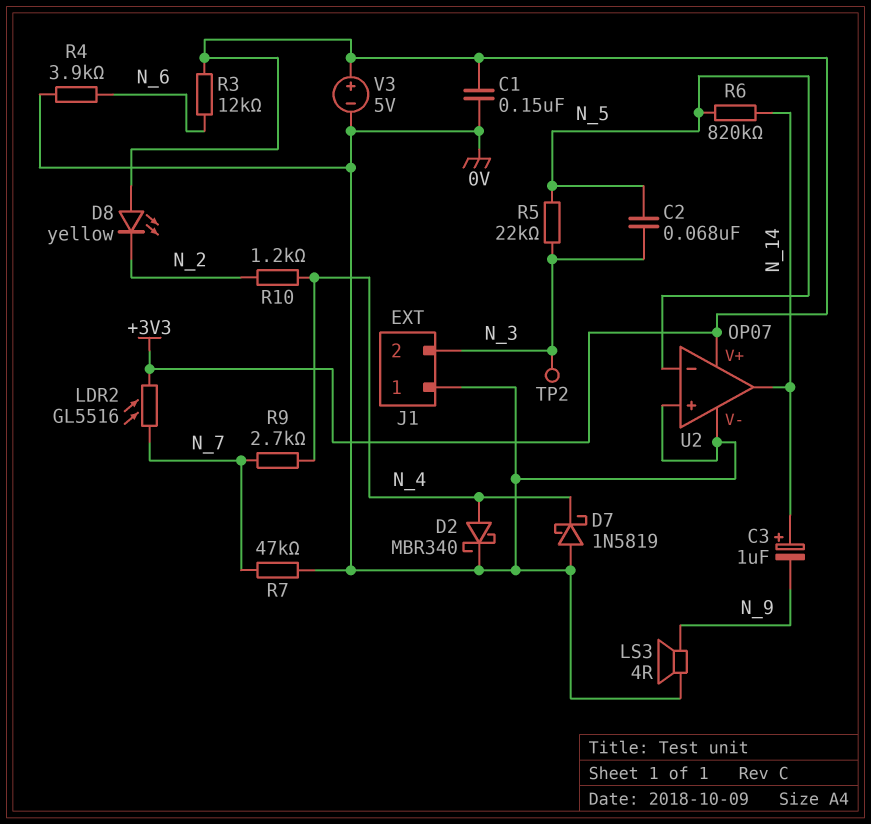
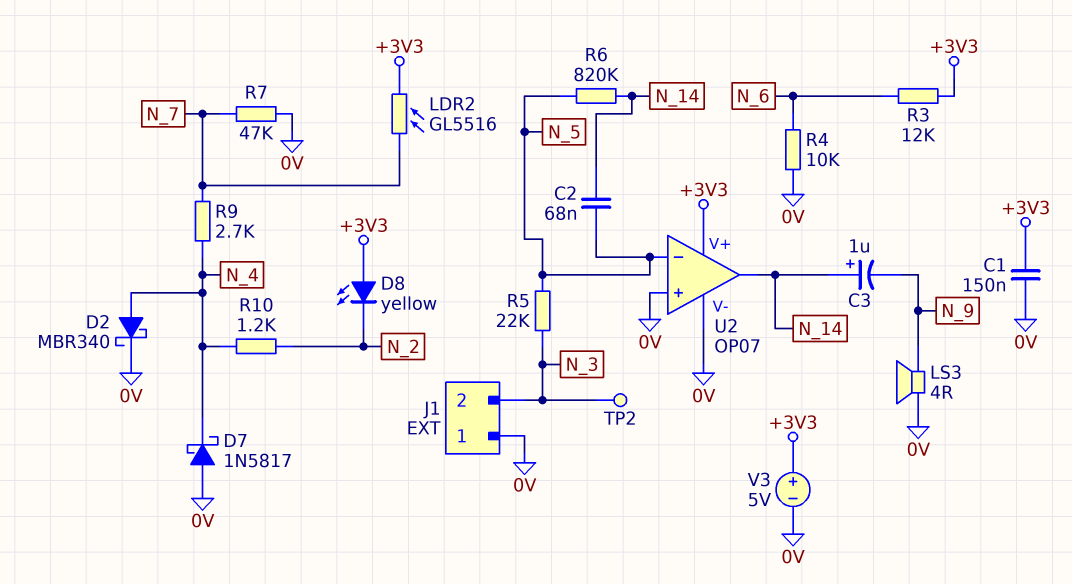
C2: 68nF (N_3, N_5) -> 68nF (N_5, N_14)
D7: schottky 1N5819 (A 0V, K N_4) -> schottky 1N5817 (A 0V, K N_4)
R4: 3.9k (0V, N_6) -> 10k (0V, N_6)

